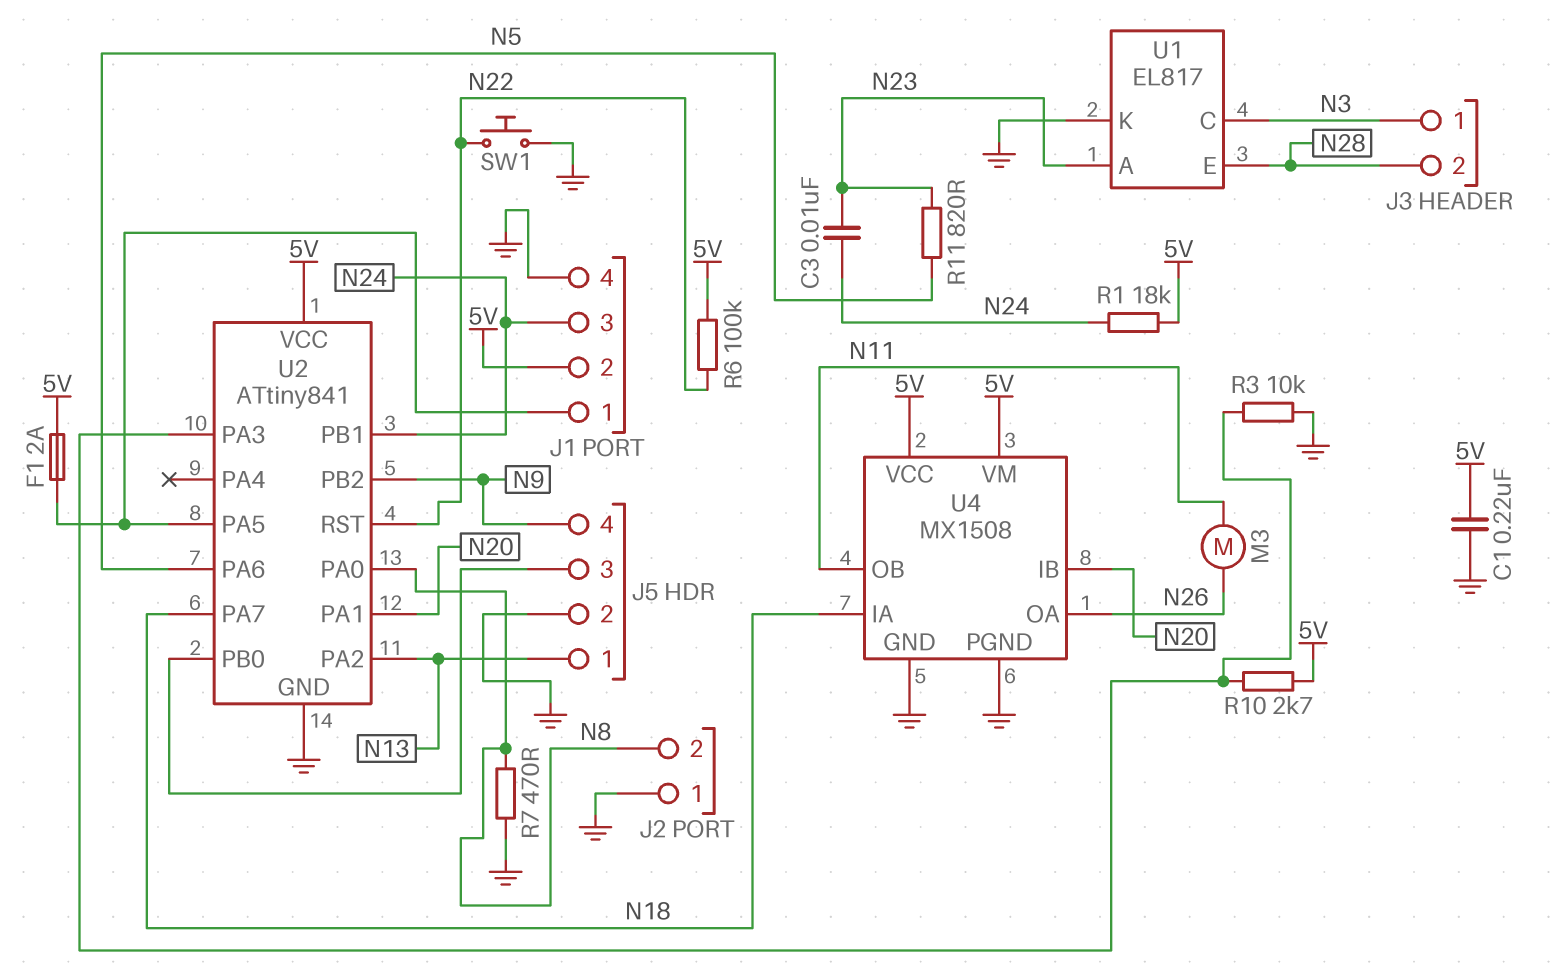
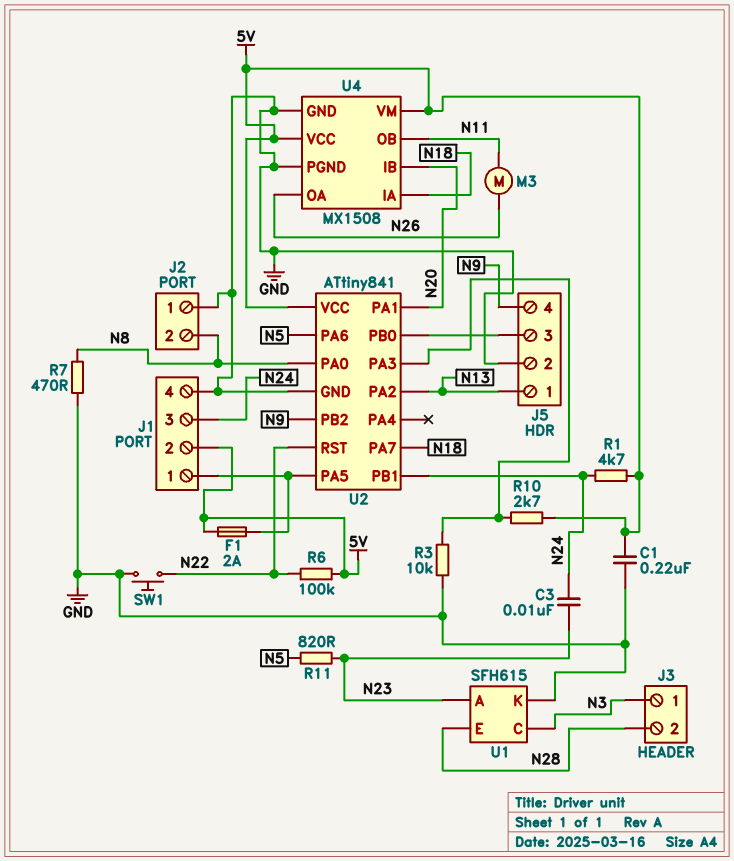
R1: 18k (5V, N24) -> 4.7k (5V, N24)
U1: EL817 -> SFH615

